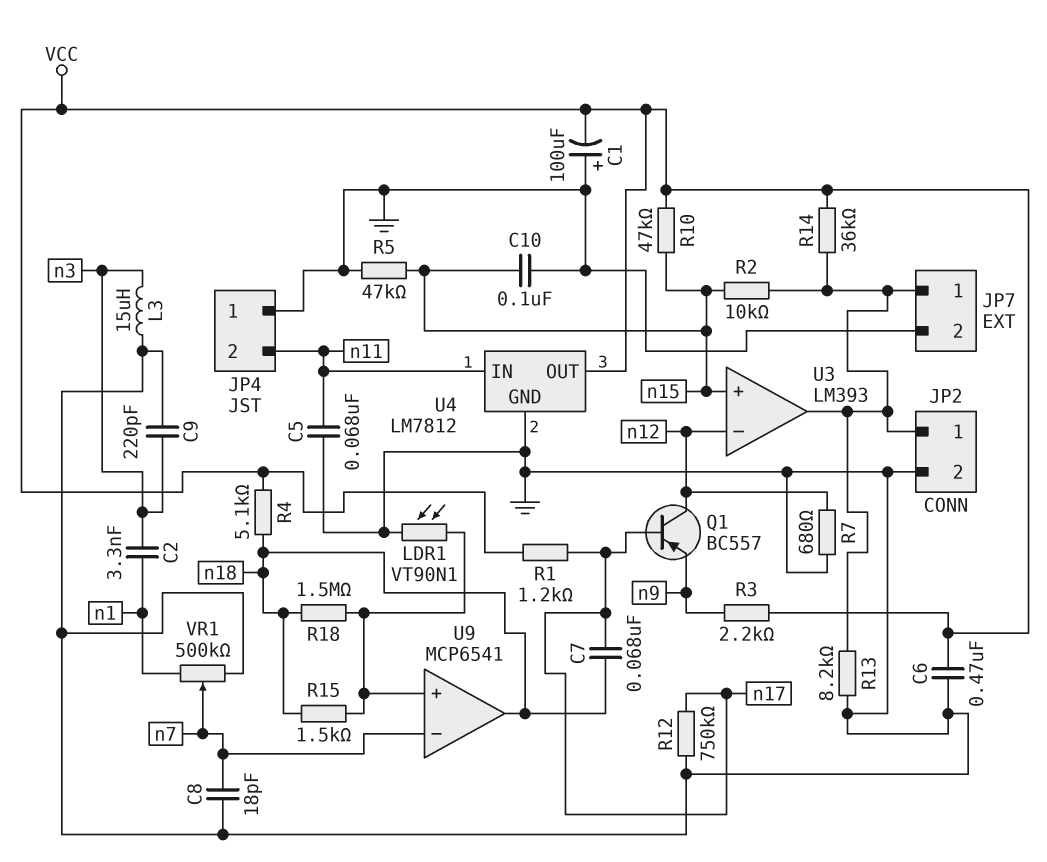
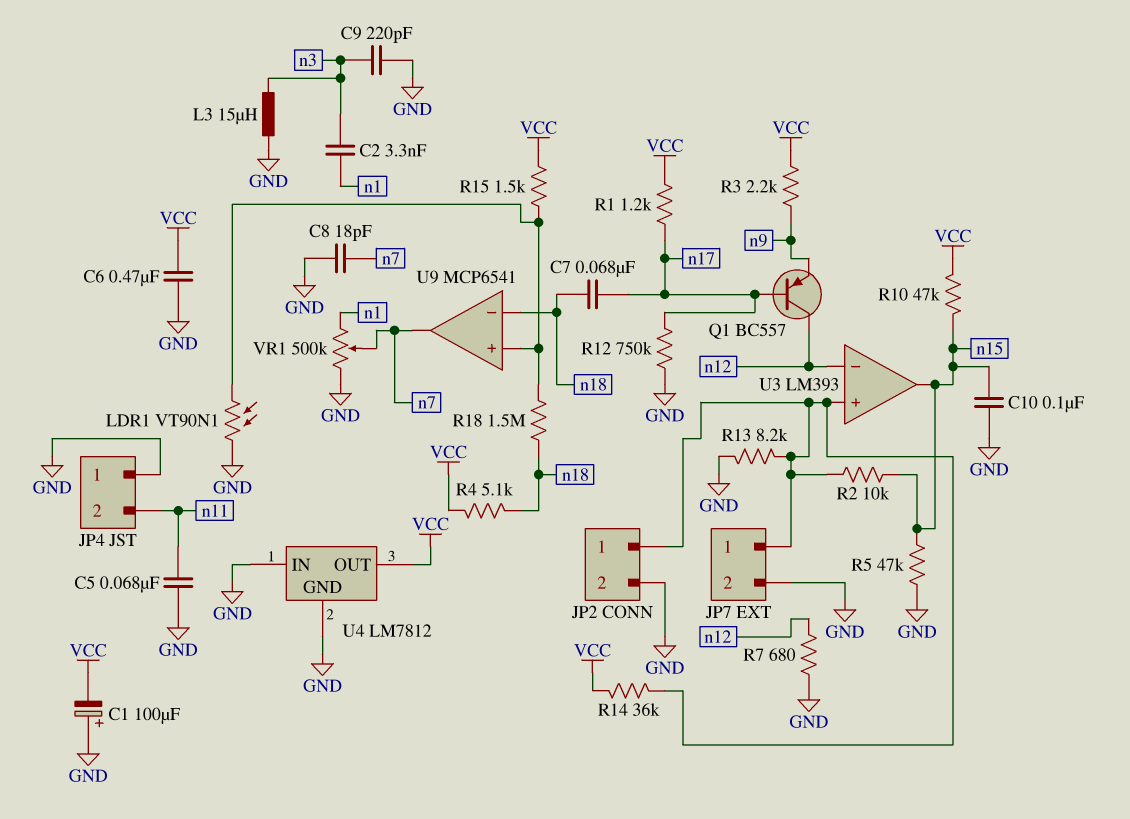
R15: 1.5k (U9/in+, n18) -> 1.5k (U9/in+, VCC)
U3 pin in+: n15 -> JP2/1
U3 pin out: JP2/1 -> n15
U4 pin IN: n11 -> GND
U9 pin in-: n7 -> n18
U9 pin out: n18 -> n7

